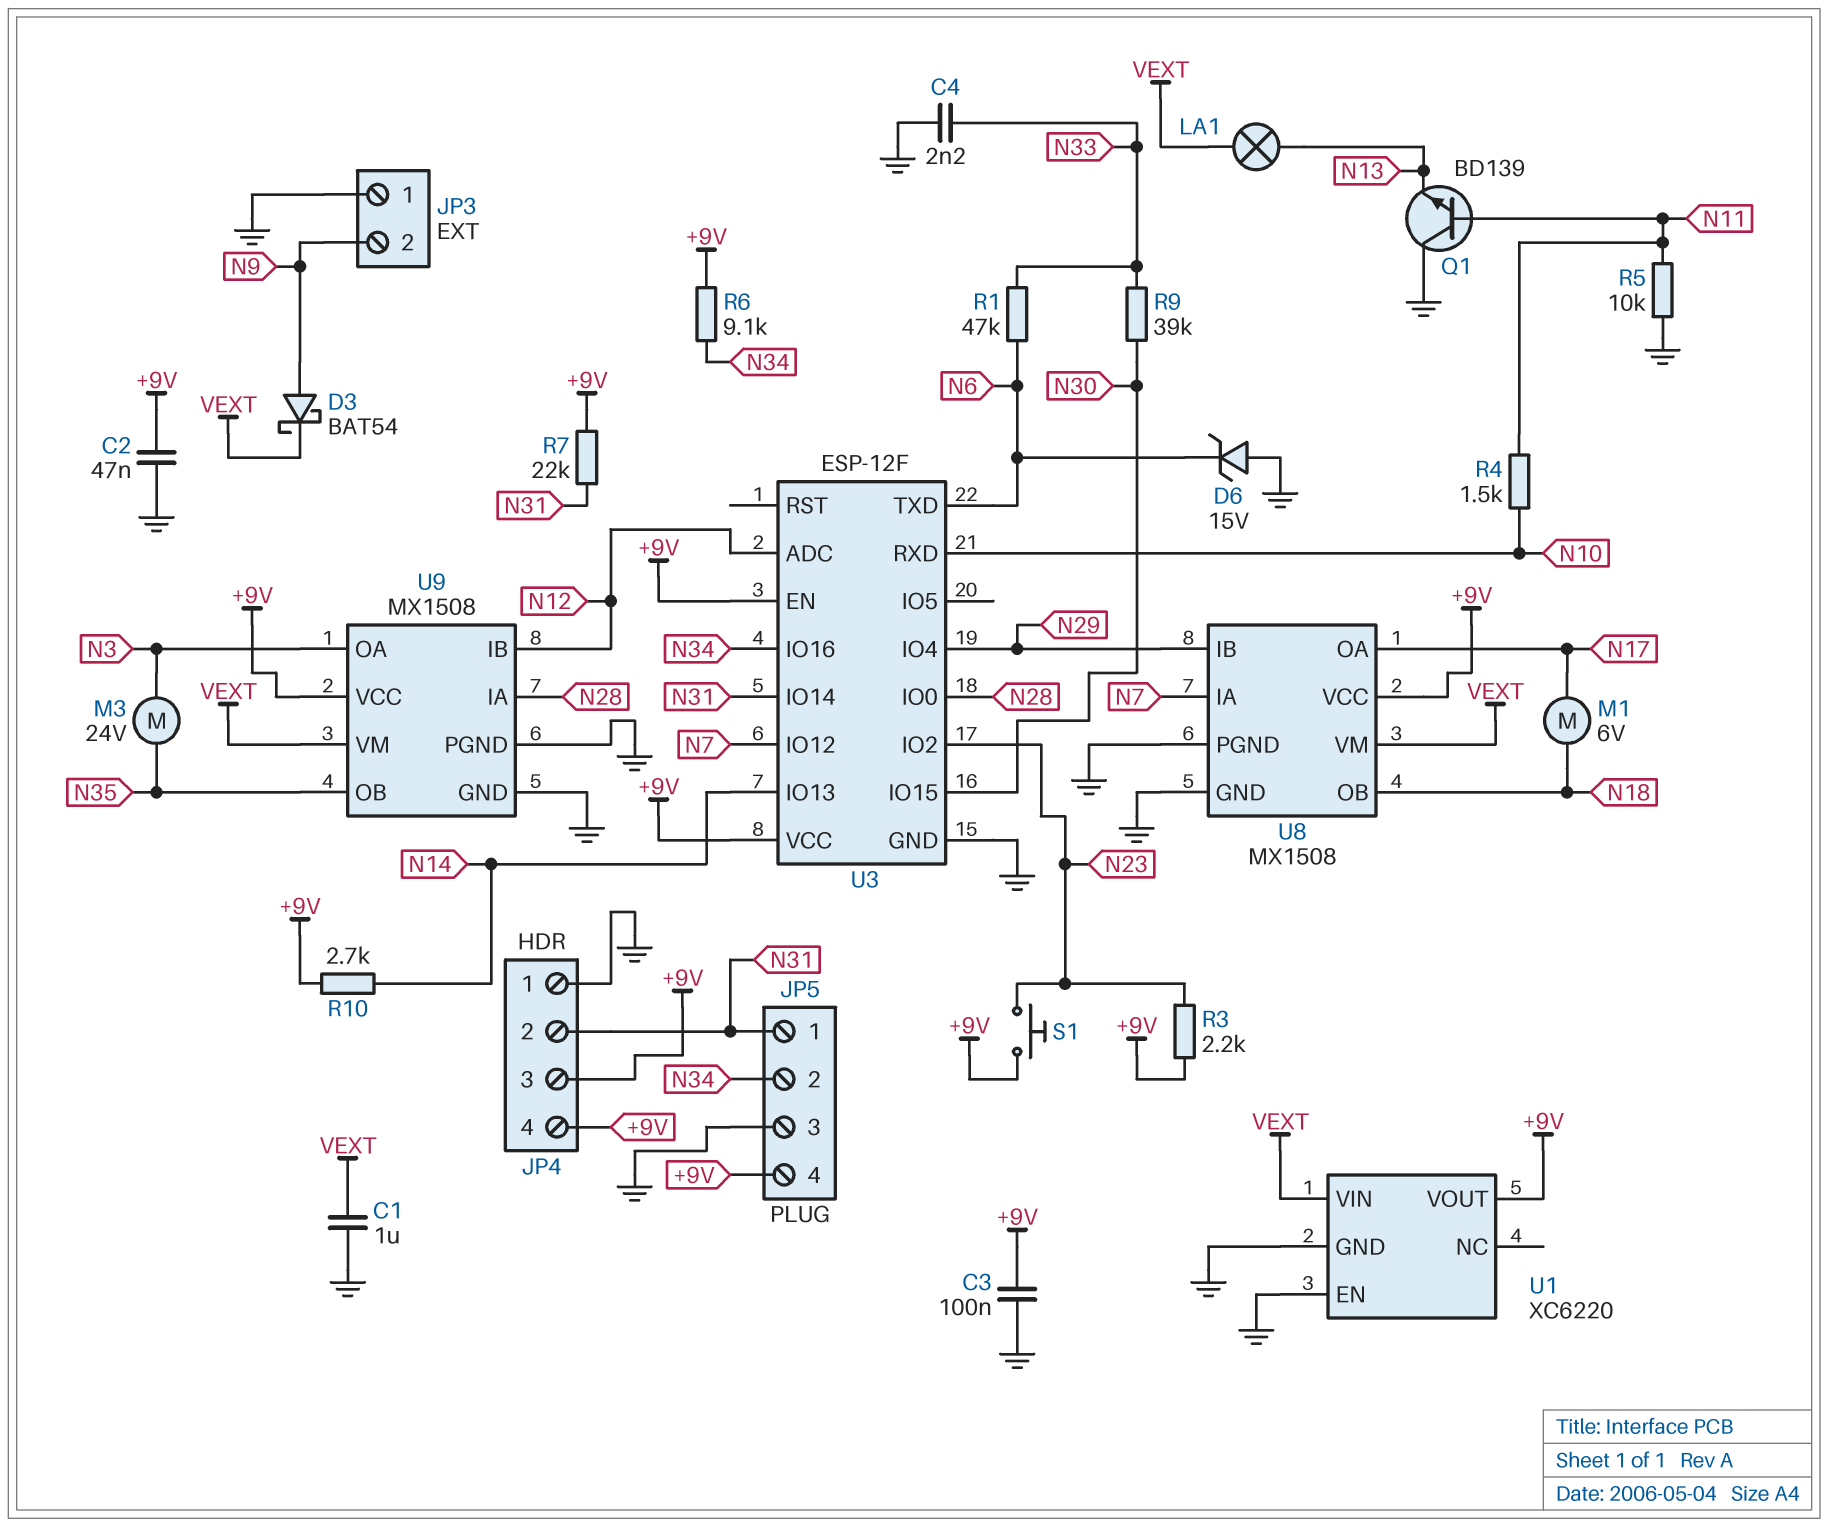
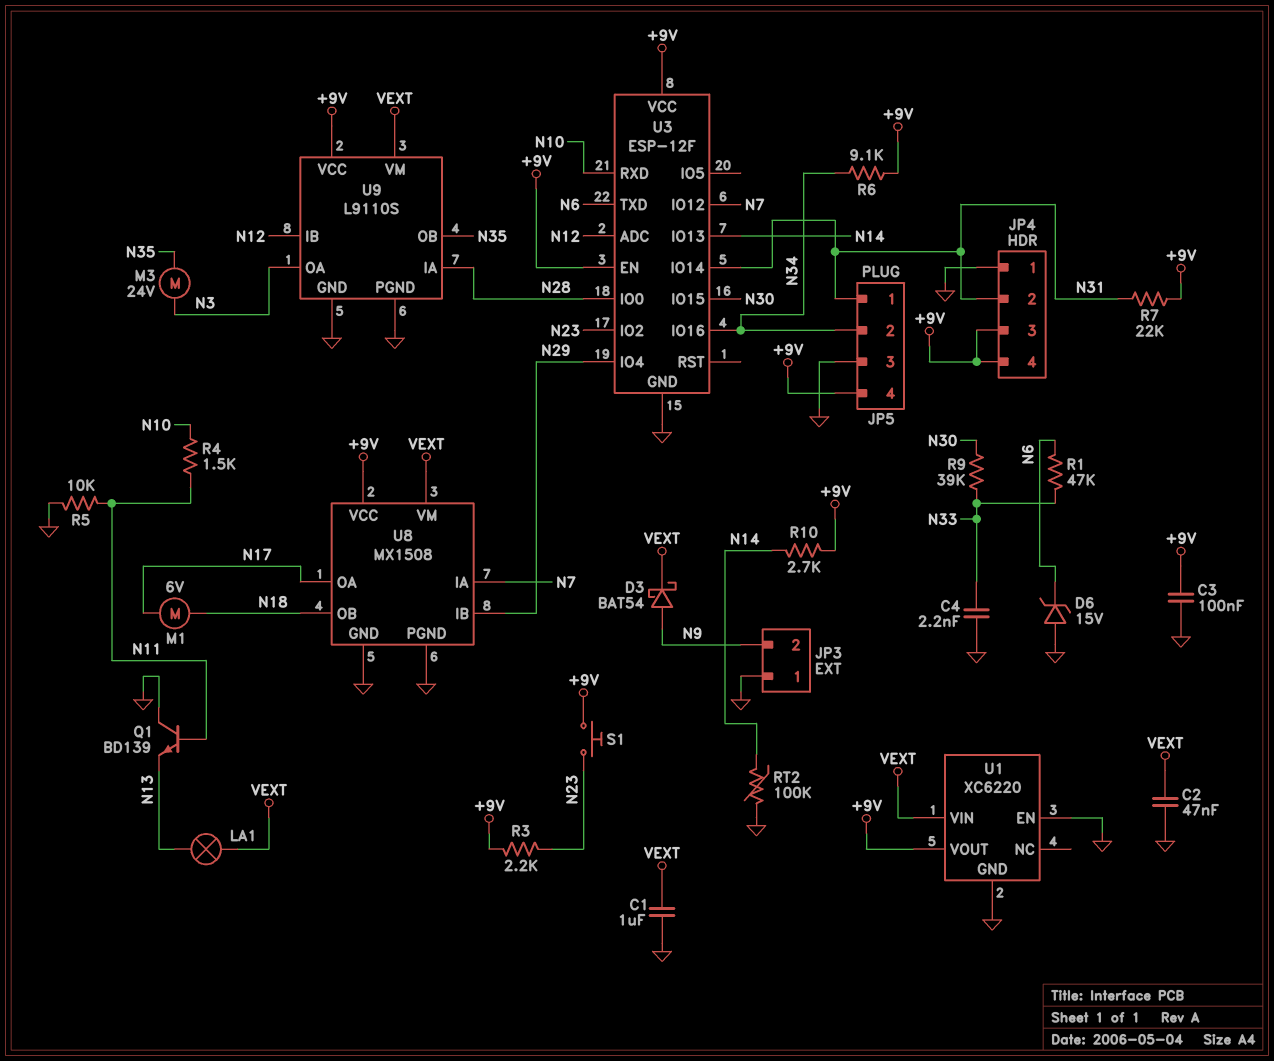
C2: 47nF (+9V, GND) -> 47nF (GND, VEXT)
RT2: none -> 100k (GND, N14)
U9: MX1508 -> L9110S

